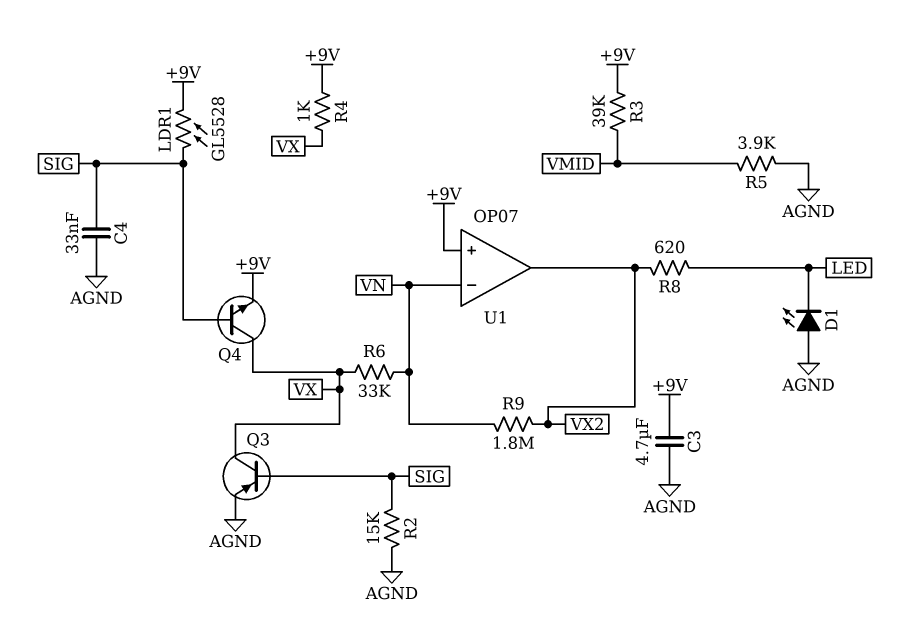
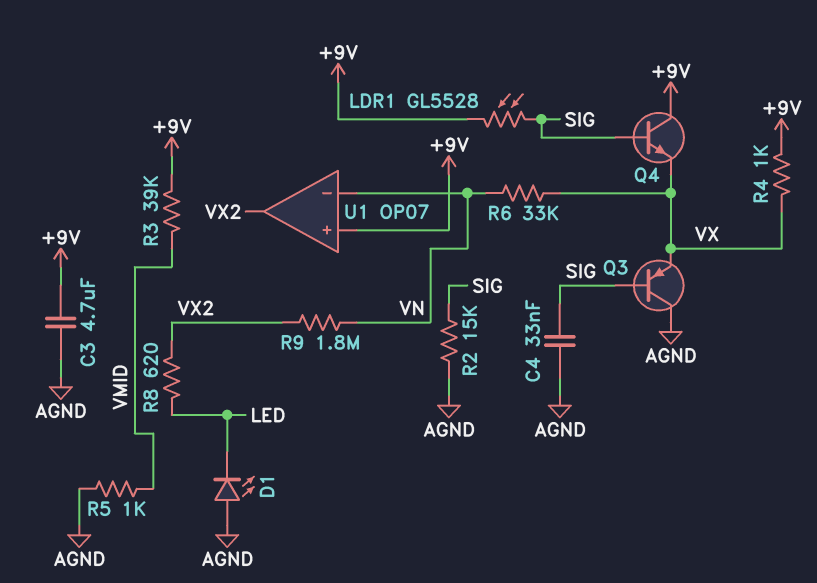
Q3: PNP (B SIG, C VX, E AGND) -> PNP (B SIG, C AGND, E VX)
Q4: NPN (B SIG, C VX, E +9V) -> NPN (B SIG, C +9V, E VX)
R5: 3.9k (AGND, VMID) -> 1k (AGND, VMID)

